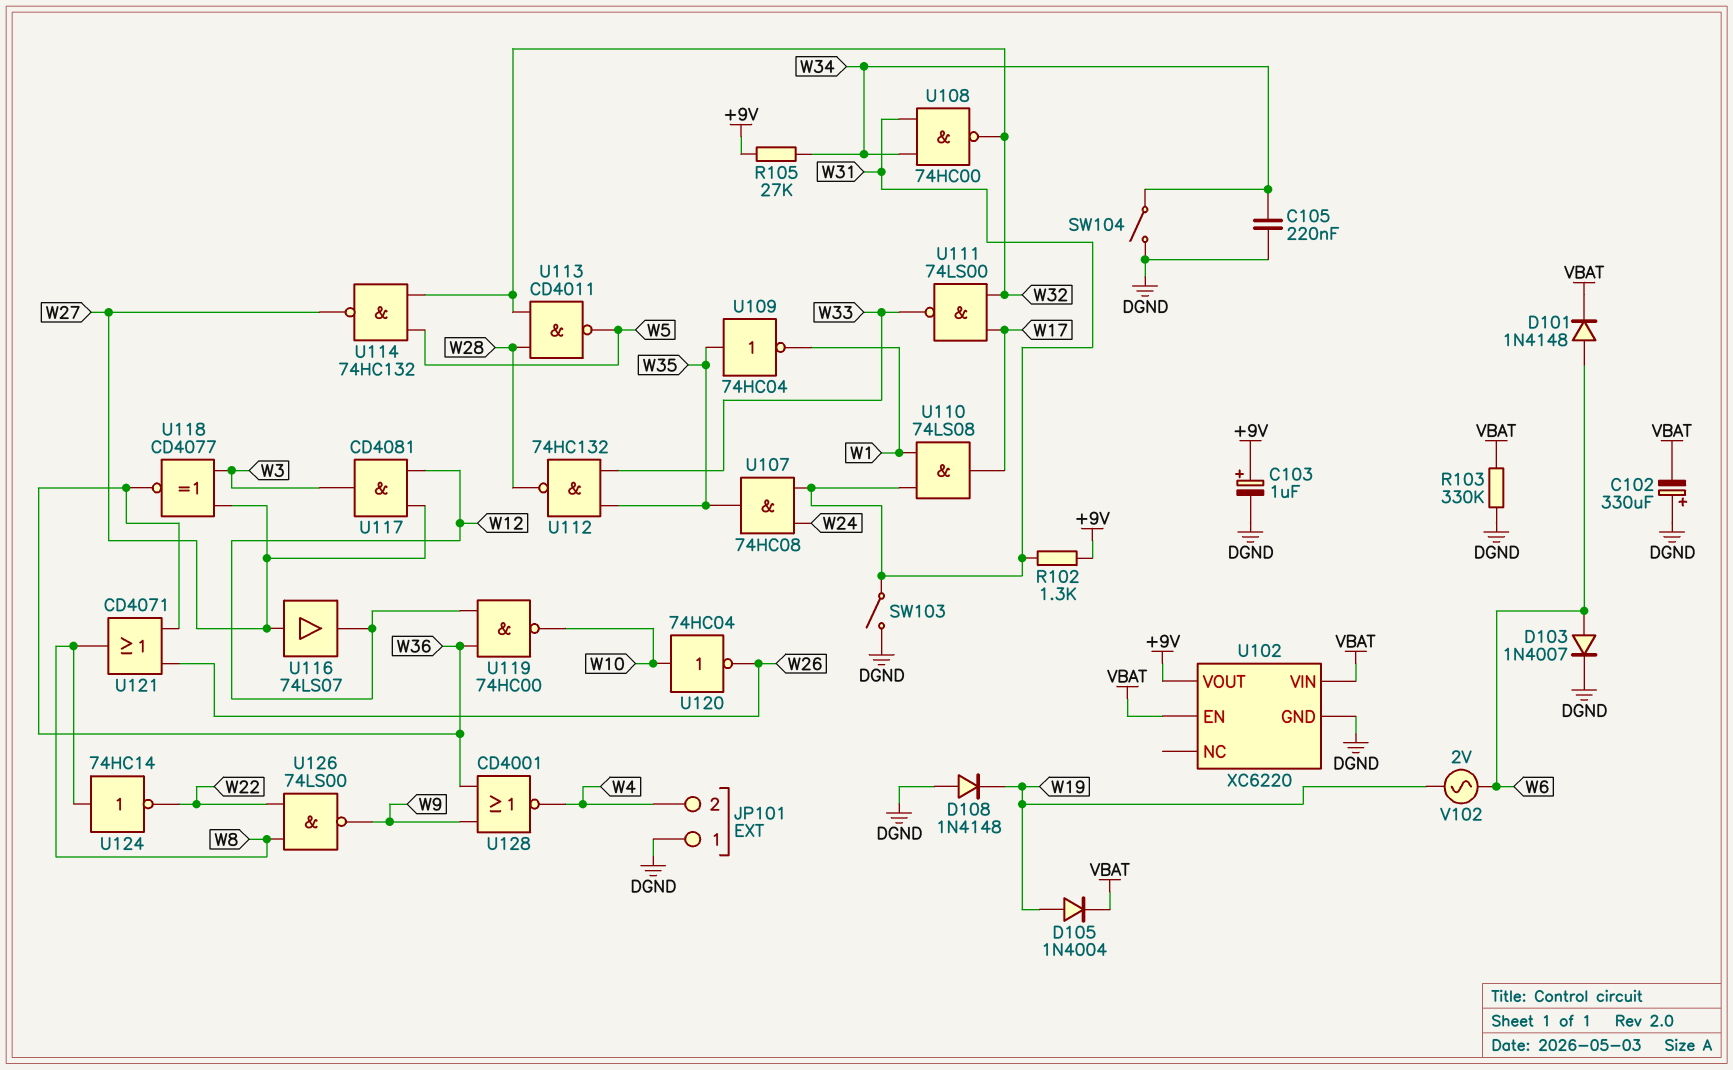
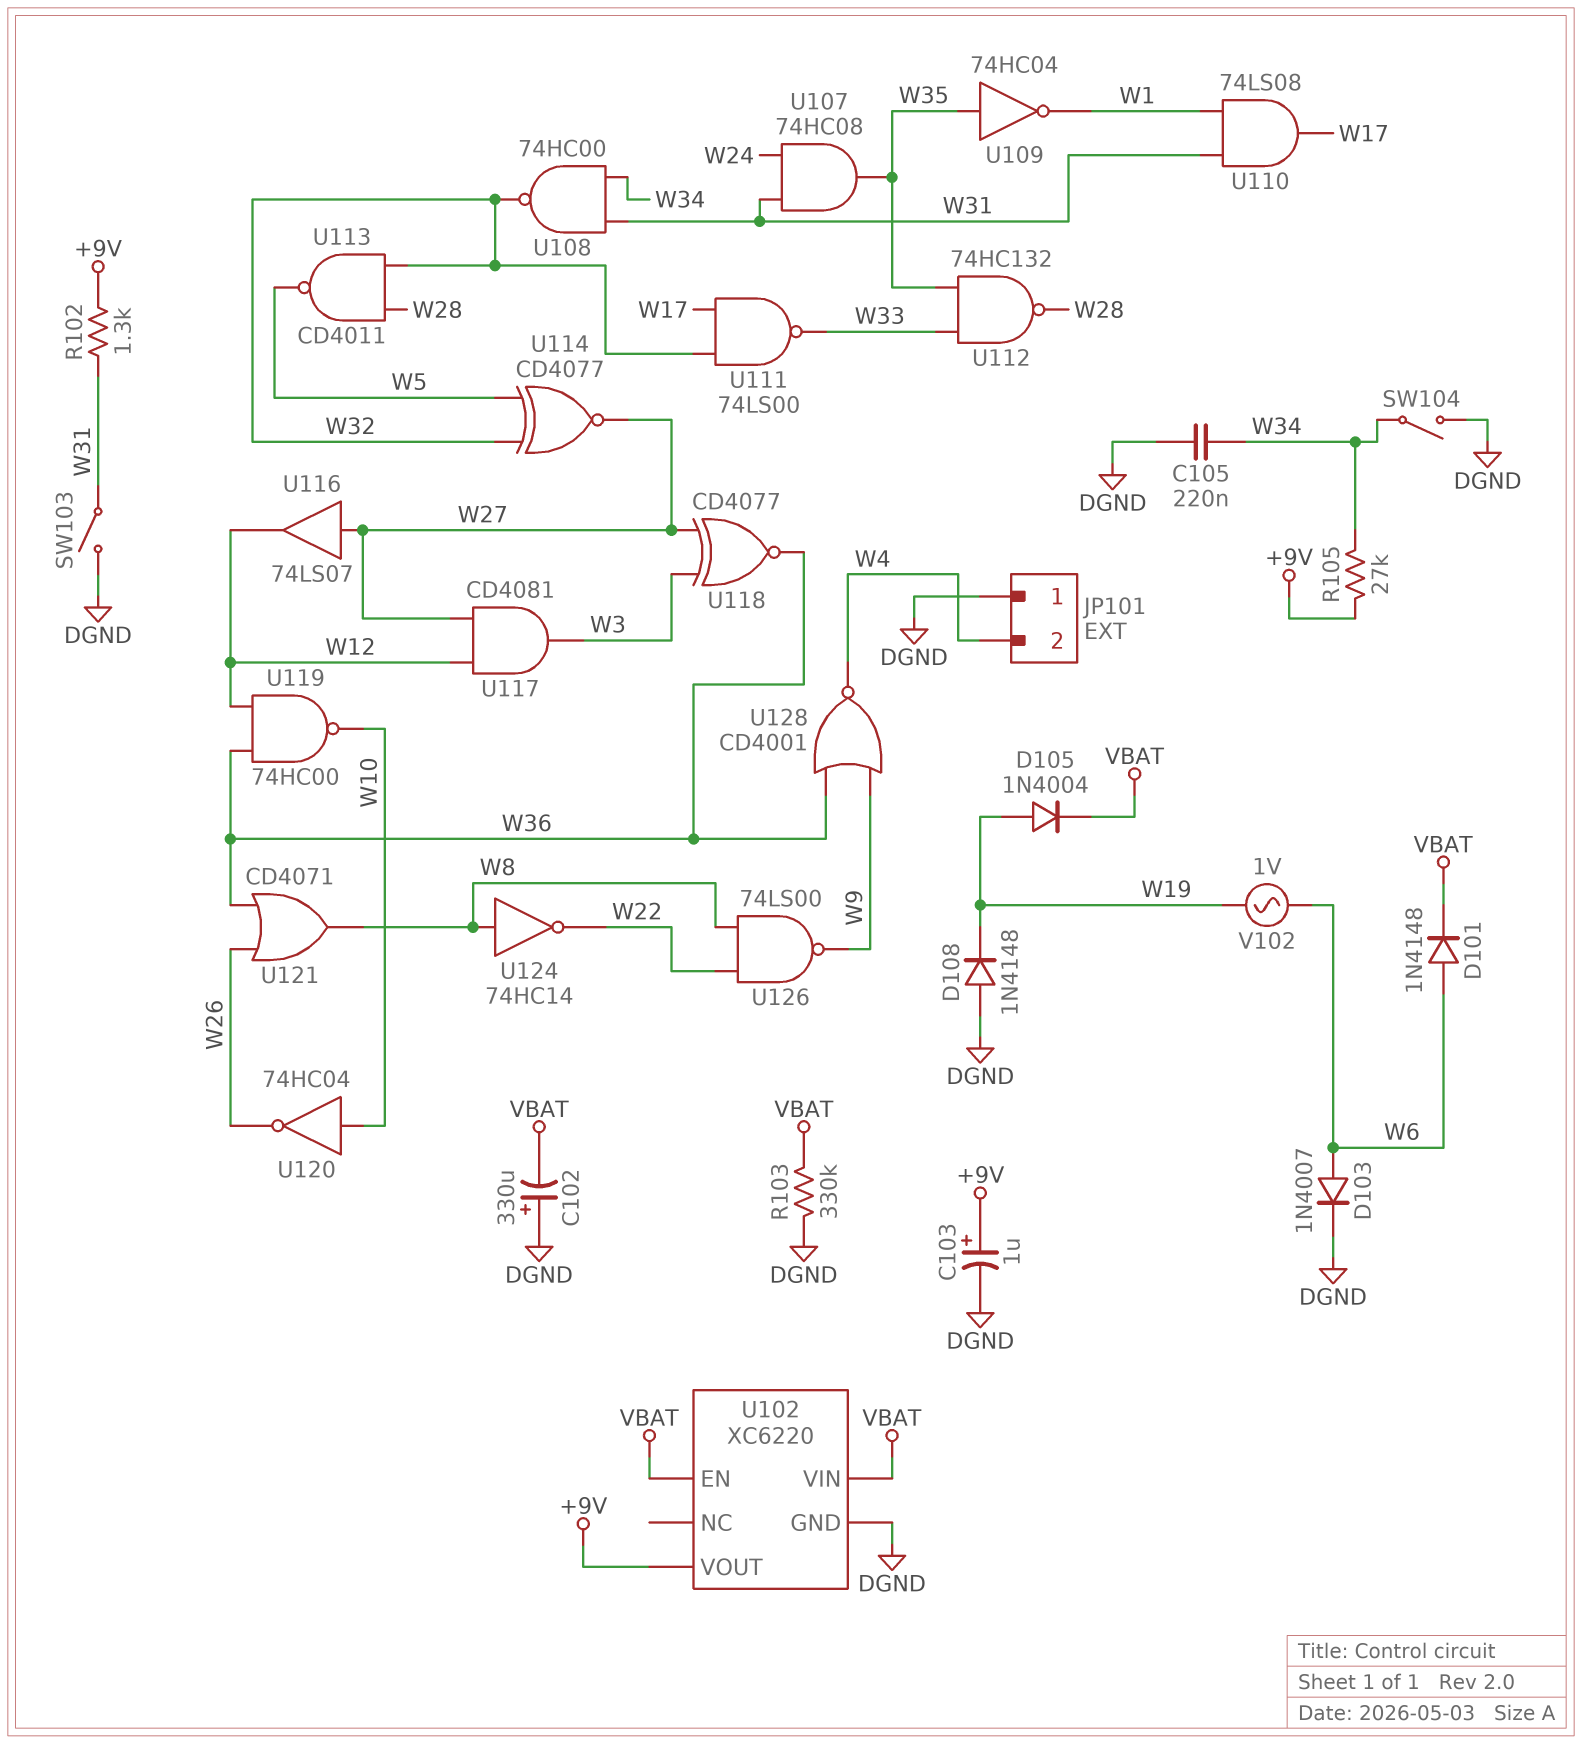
U114: NAND 74HC132 (in W5, in W32, out W27) -> XNOR CD4077 (in W5, in W32, out W27)
V102: AC 2V (W6, W19) -> AC 1V (W6, W19)

